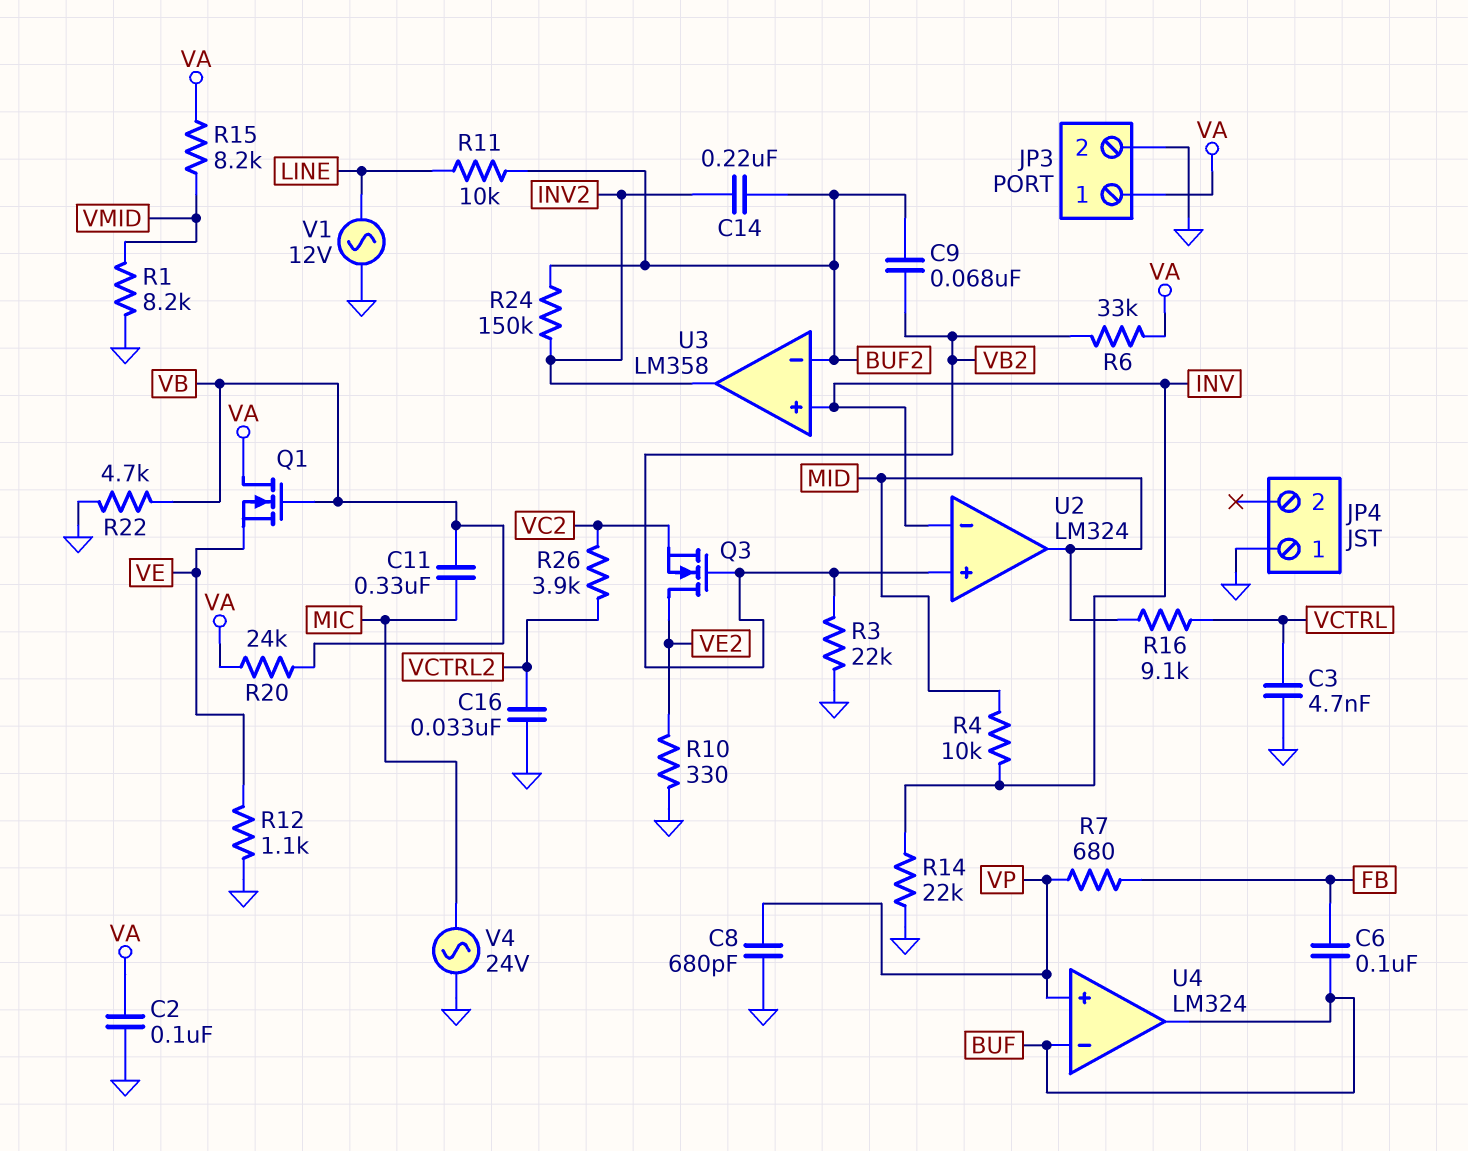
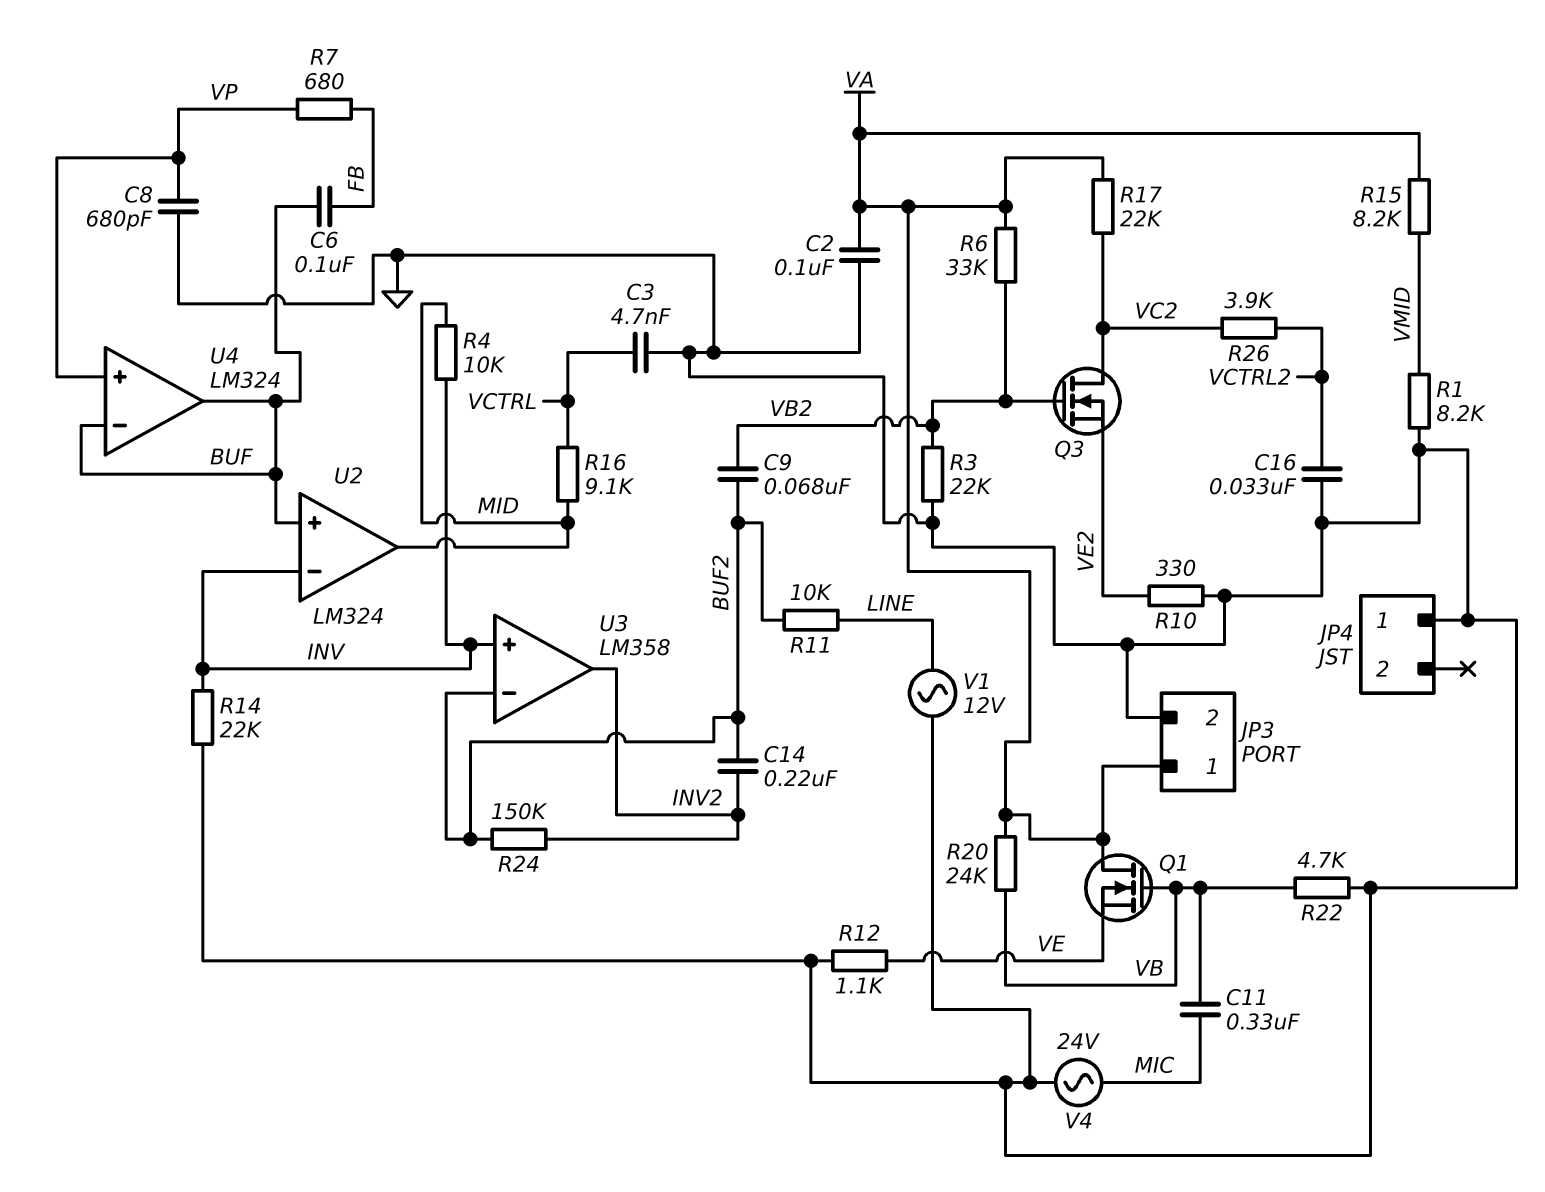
Q3: NMOS (G VB2, D VE2, S VC2) -> NMOS (G VB2, D VC2, S VE2)
R17: none -> 22k (VA, VC2)
U2 pin in+: VB2 -> BUF

